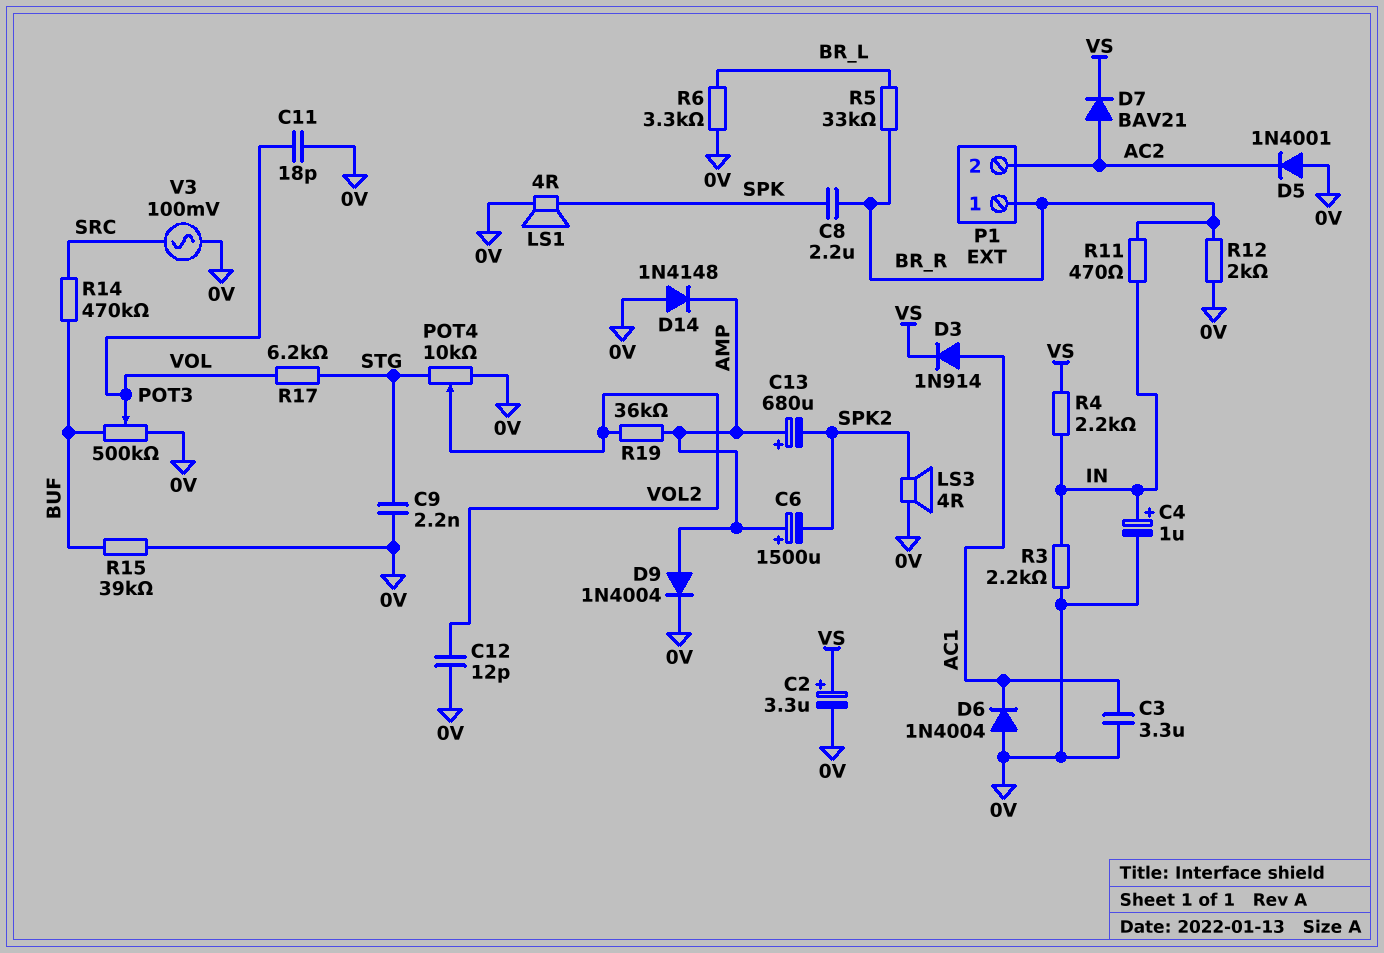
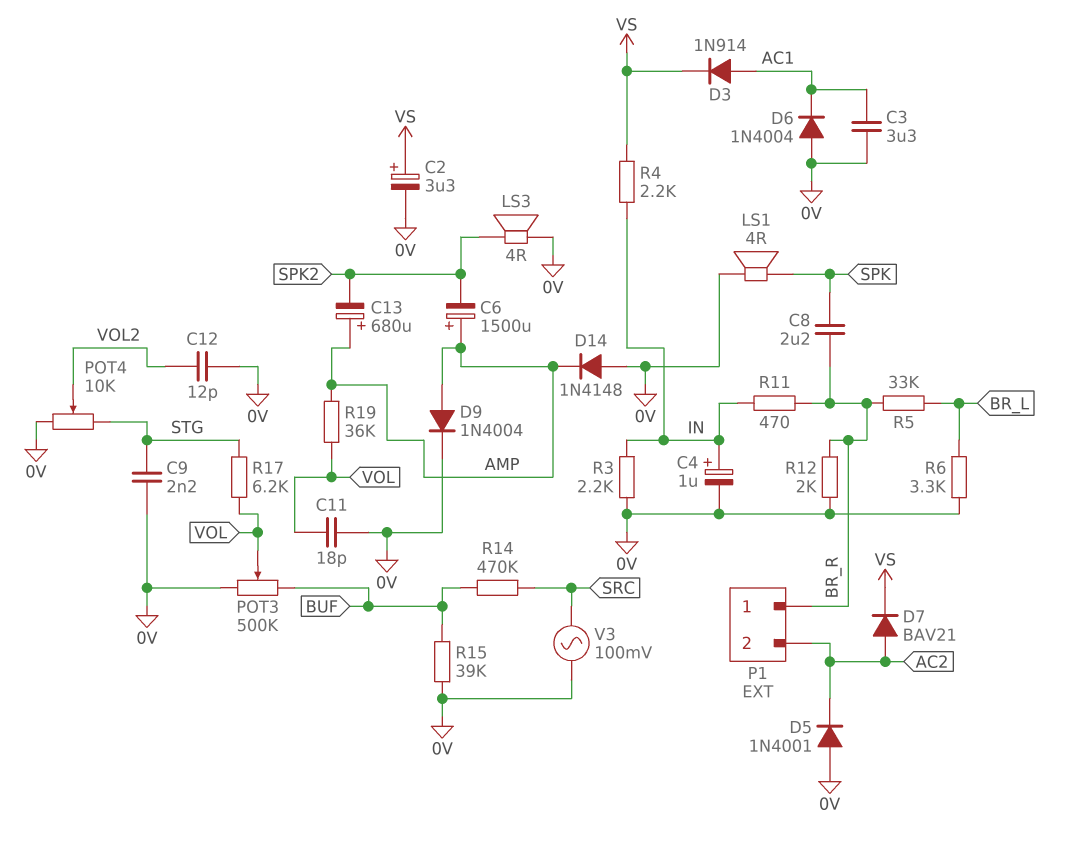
R19: 36k (AMP, VOL2) -> 36k (AMP, VOL)

